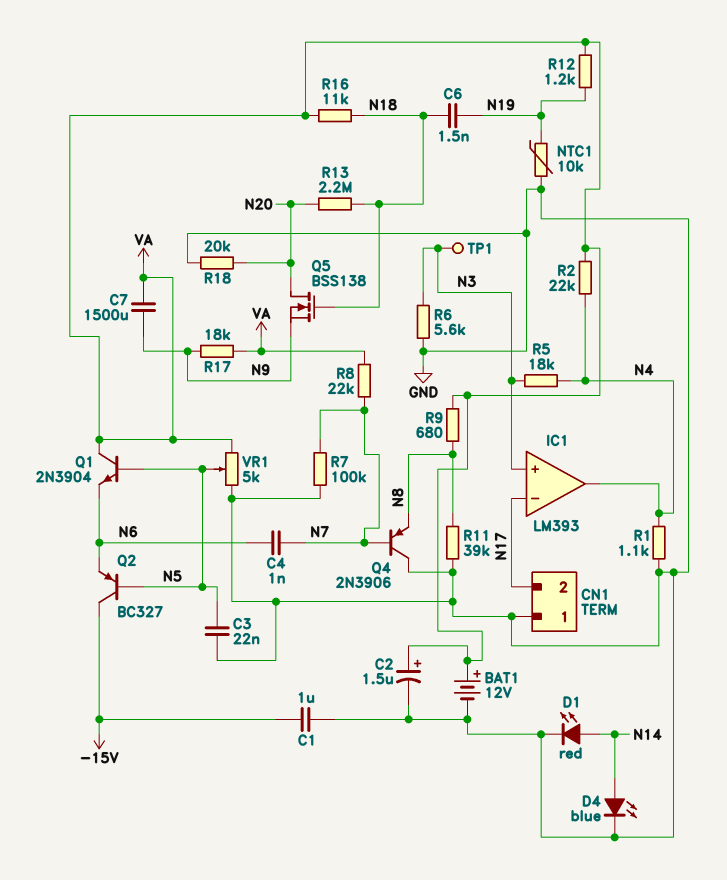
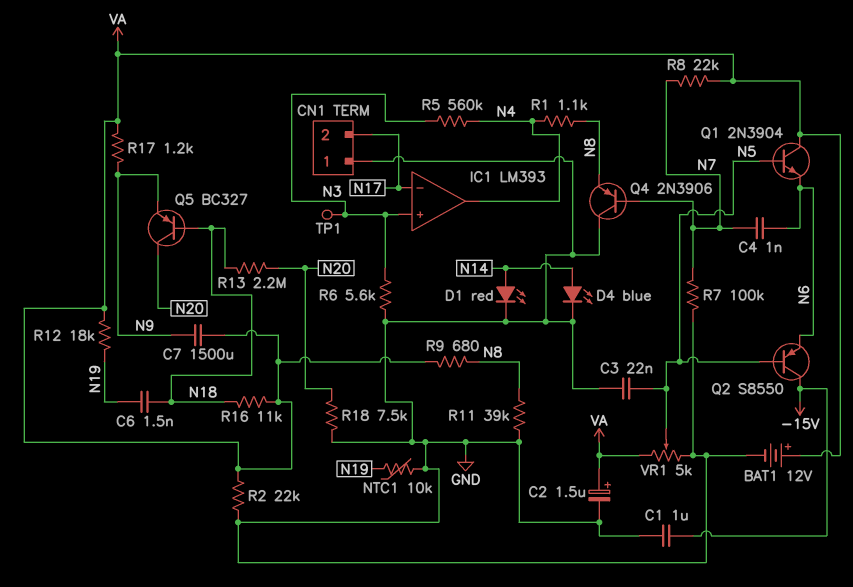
Q2: PNP BC327 (B N5, C -15V, E N6) -> PNP S8550 (B N5, C -15V, E N6)
Q5: NMOS BSS138 (G N18, D N20, S N9) -> PNP BC327 (B N18, C N20, E N9)
R1: 1.1k (GND, N4) -> 1.1k (N4, N8)
R2: 22k (N4, VA) -> 22k (GND, VA)
R5: 18k (N3, N4) -> 560k (N3, N4)
R12: 1.2k (N19, VA) -> 18k (N19, VA)
R17: 18k (N9, VA) -> 1.2k (N9, VA)
R18: 20k (GND, N20) -> 7.5k (GND, N20)

